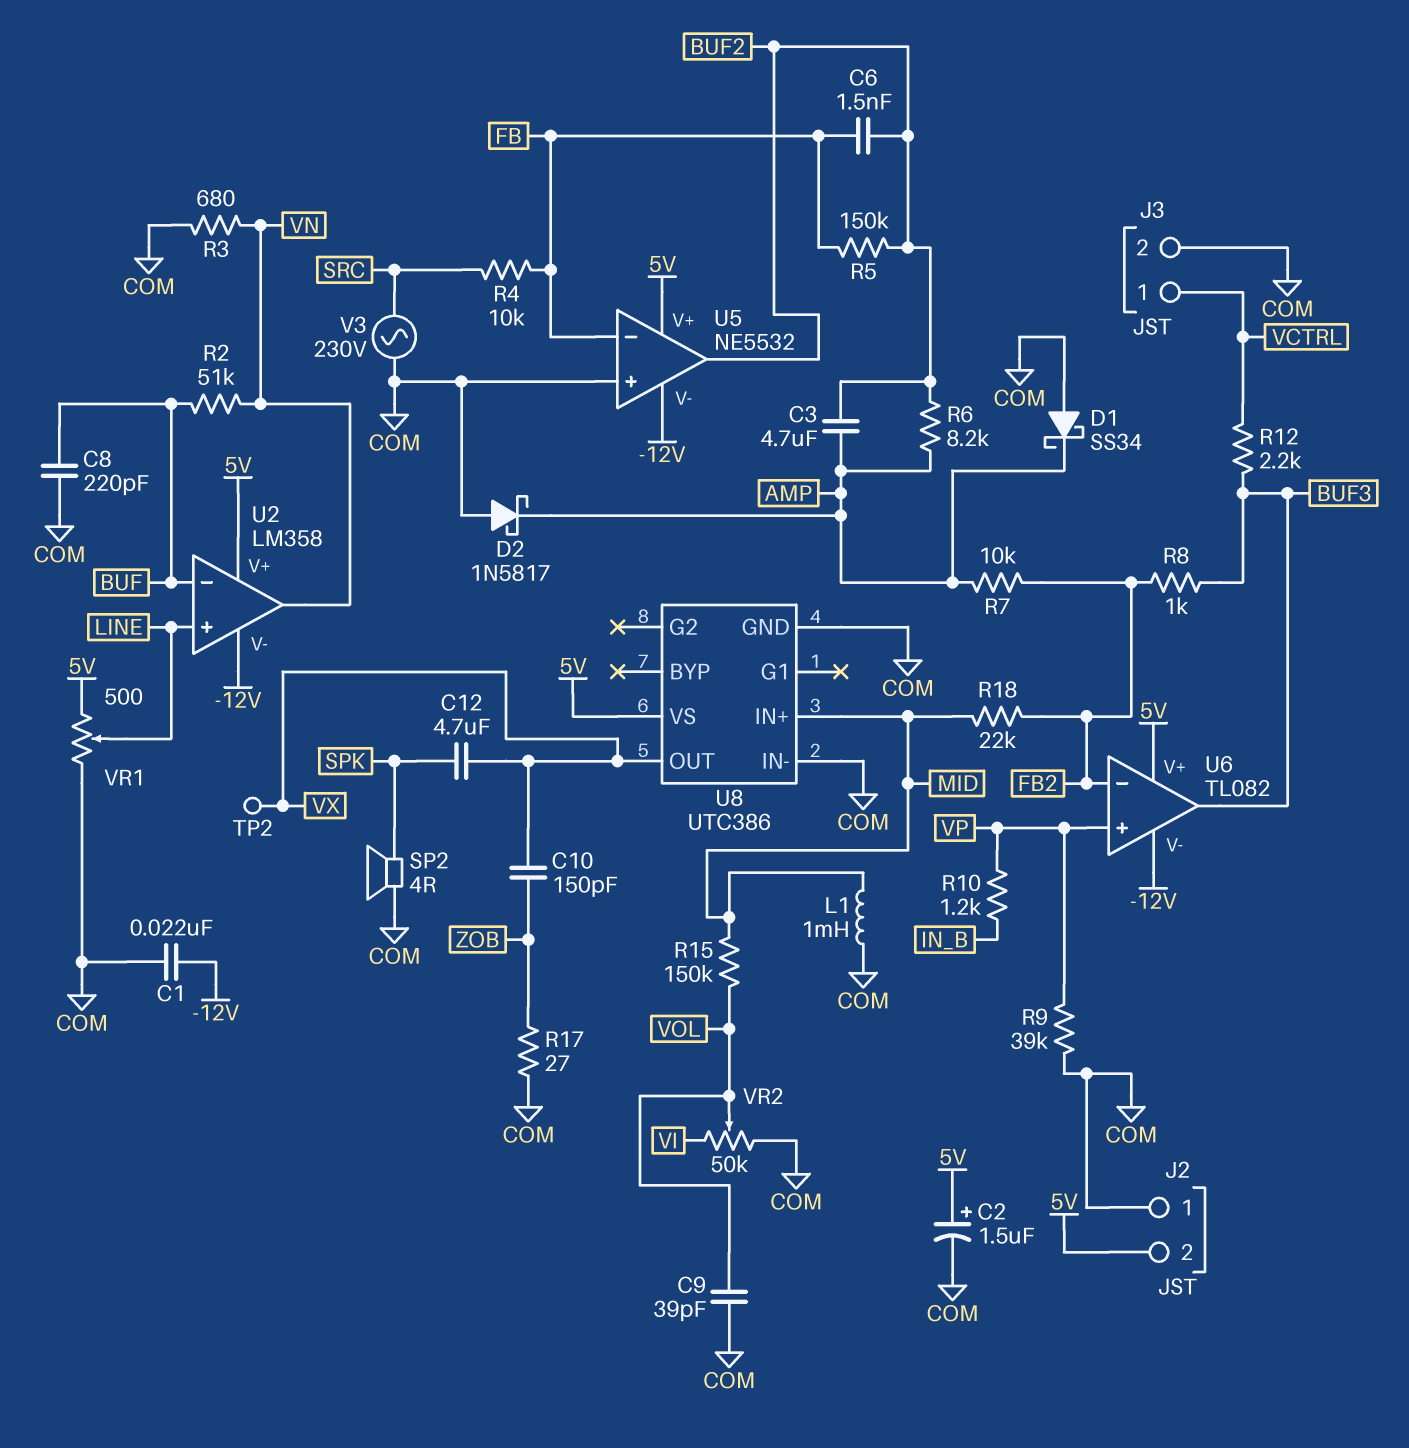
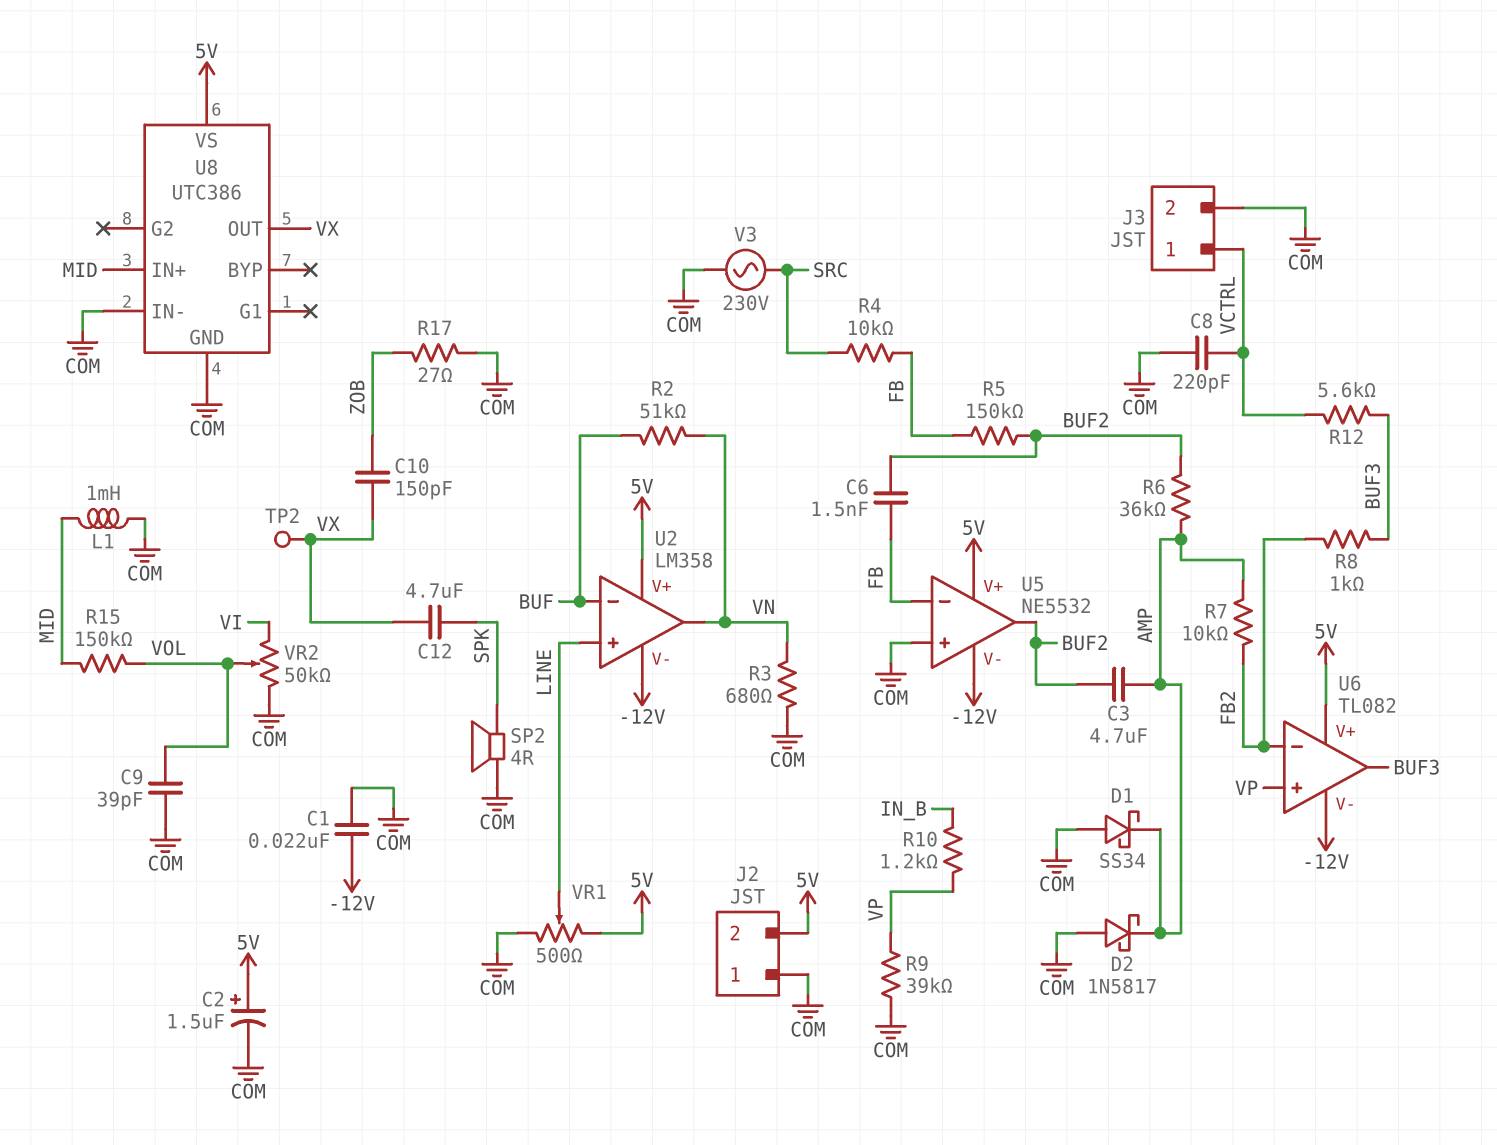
C8: 220pF (BUF, COM) -> 220pF (COM, VCTRL)
R6: 8.2k (AMP, BUF2) -> 36k (AMP, BUF2)
R12: 2.2k (BUF3, VCTRL) -> 5.6k (BUF3, VCTRL)
R18: 22k (FB2, MID) -> none

